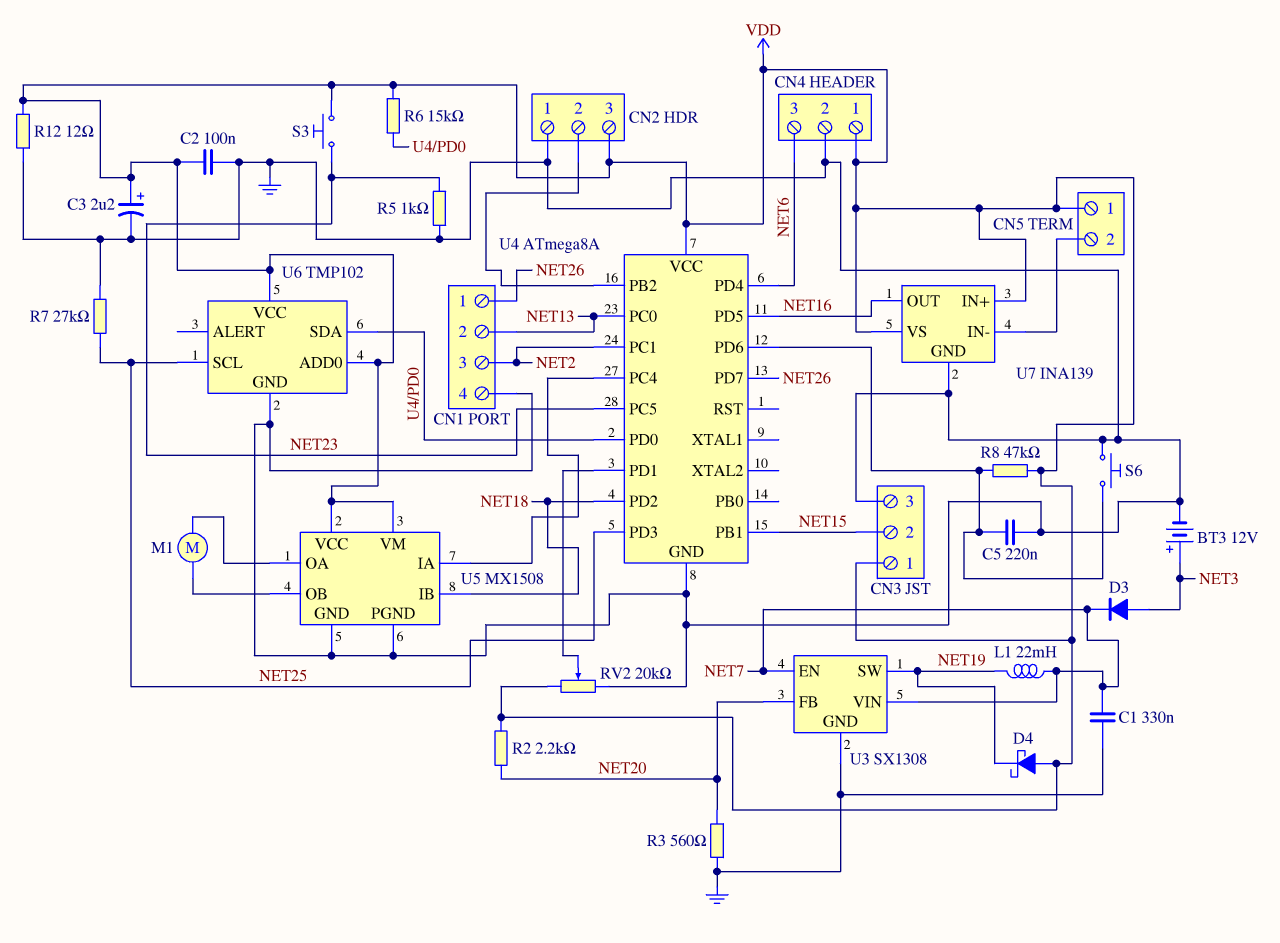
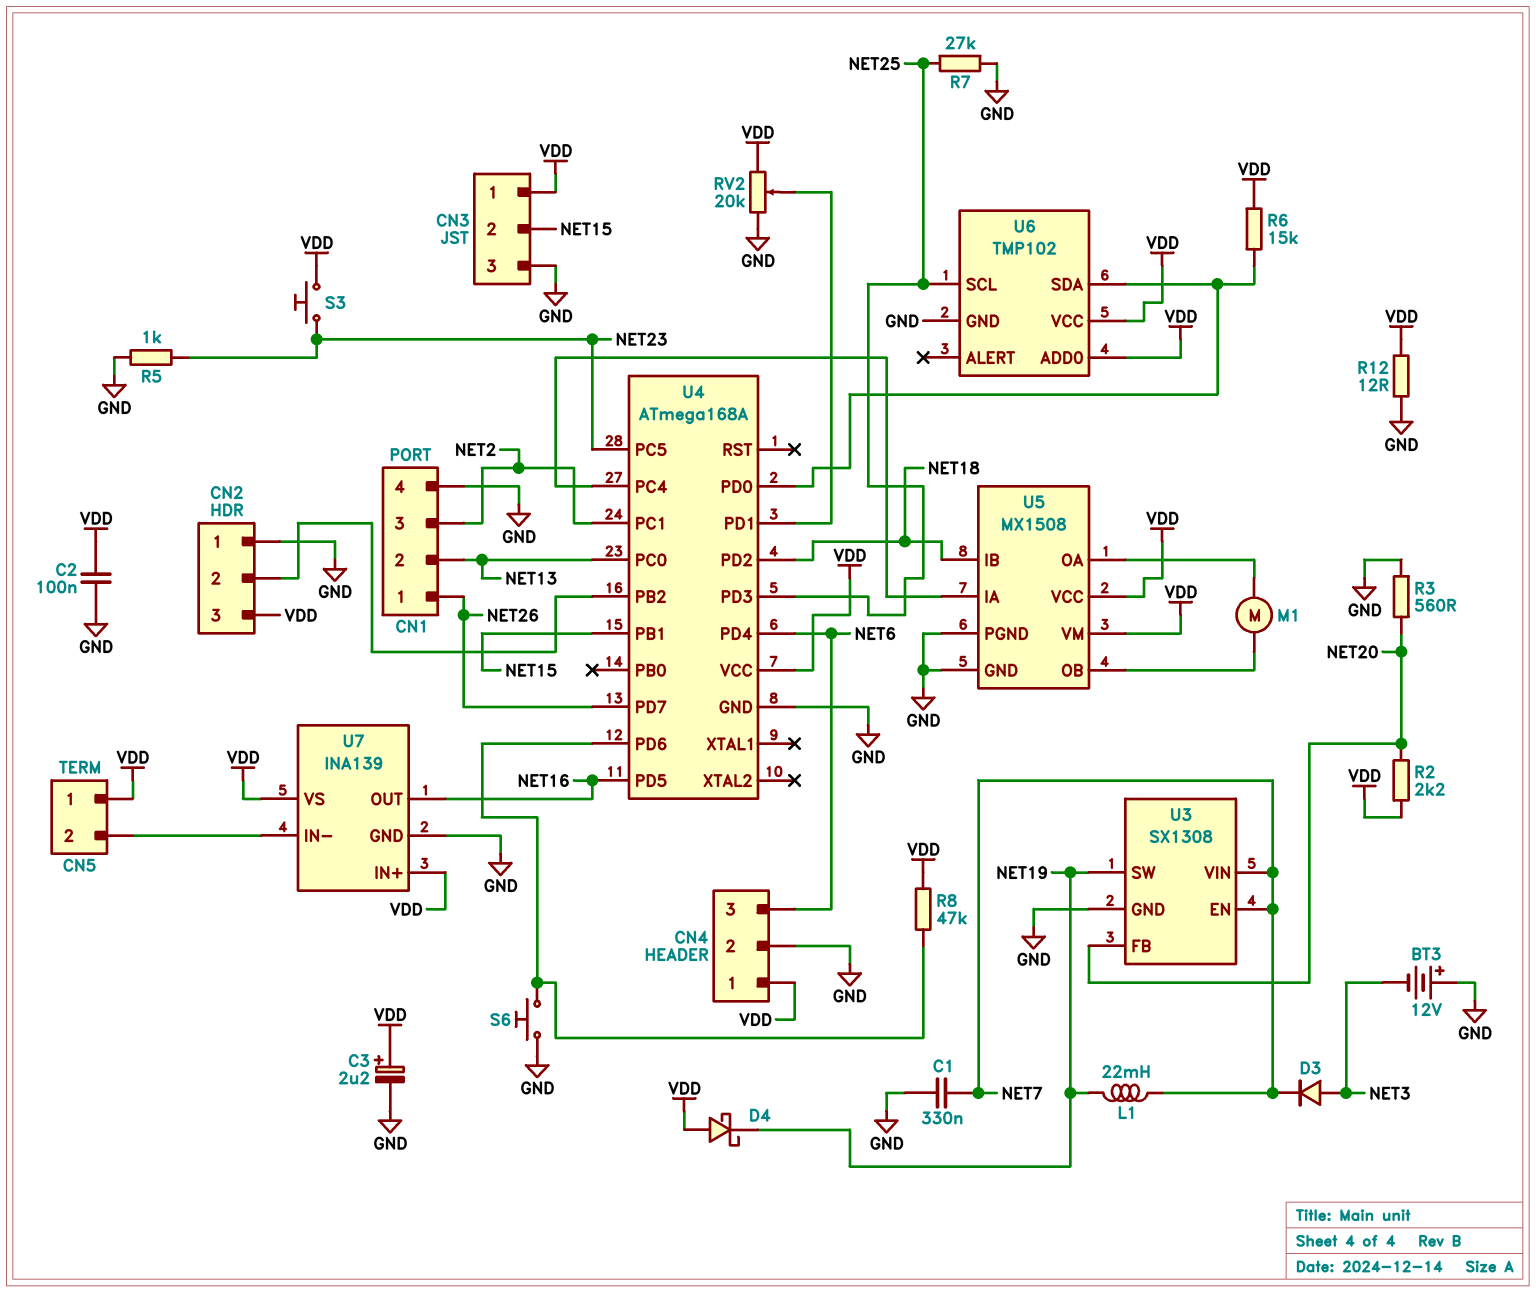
BT3: 12V (plus NET3, minus GND) -> 12V (plus GND, minus NET3)
C5: 220nF (GND, U4/PD6) -> none
U4: ATmega8A -> ATmega168A

